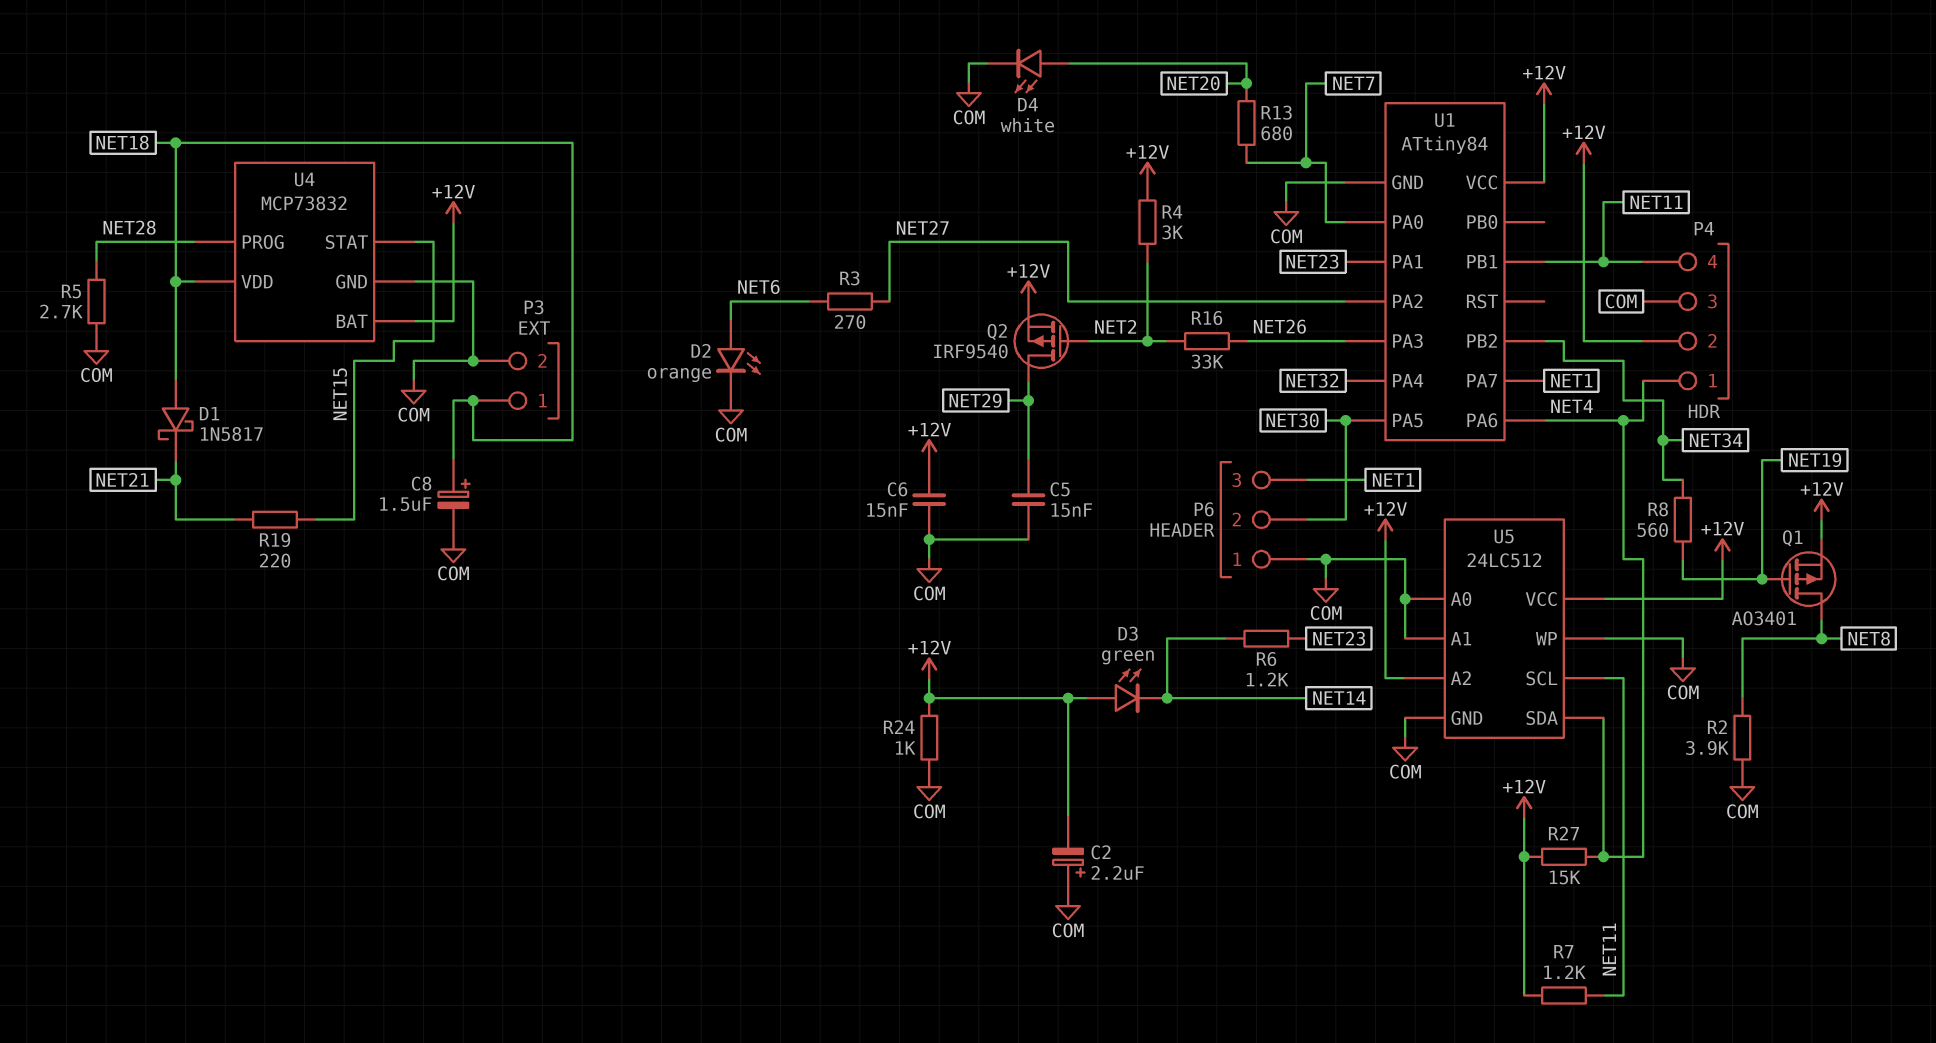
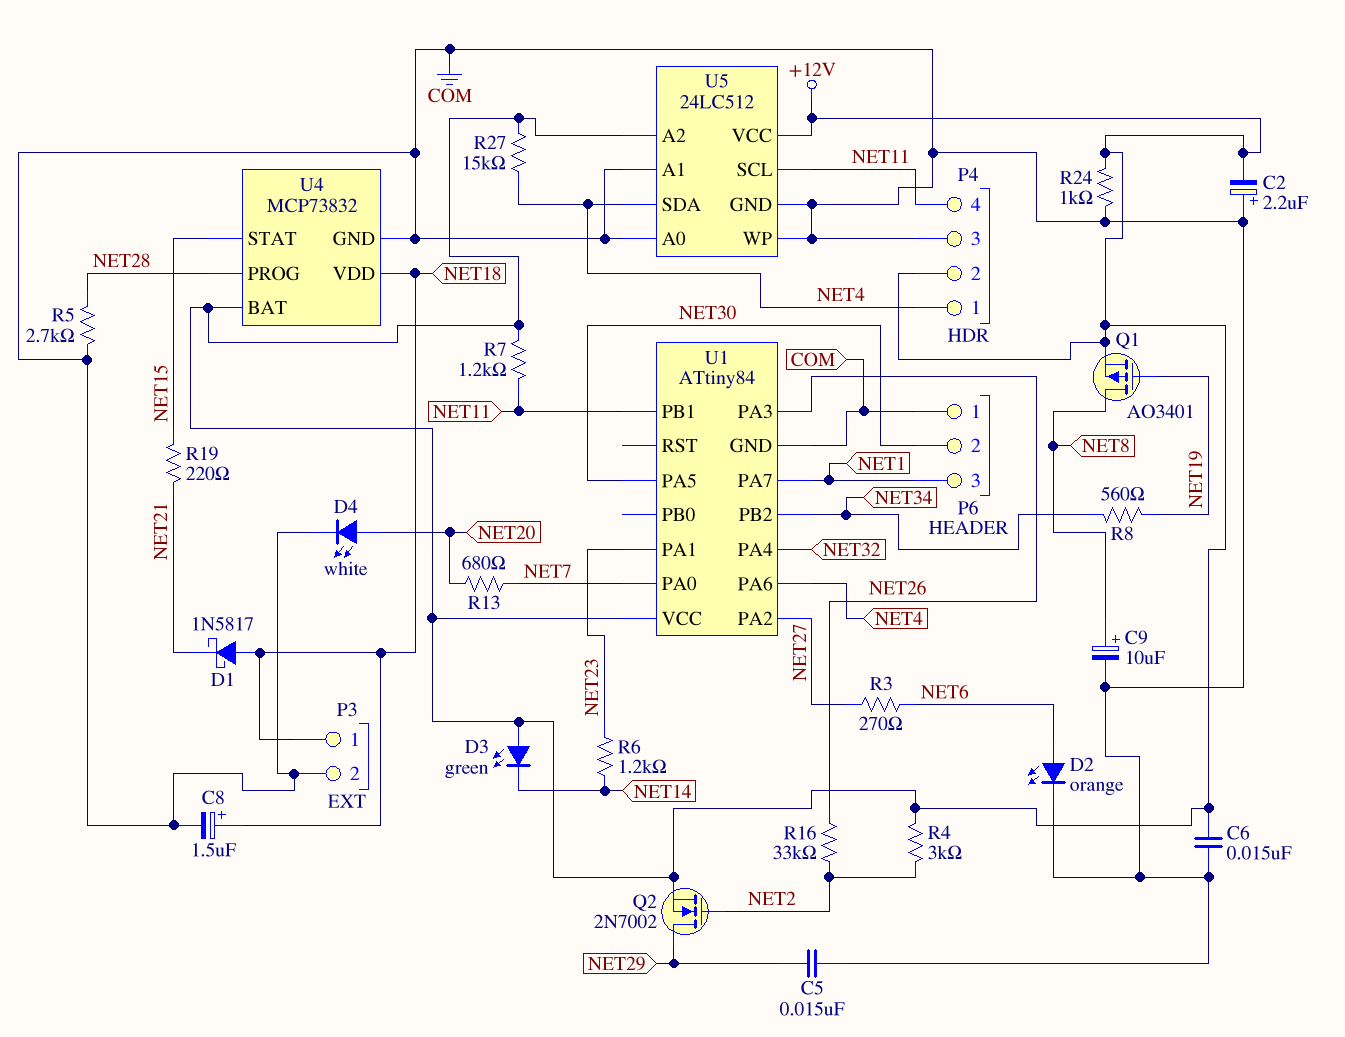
C9: none -> 10uF (plus NET8, minus COM)
Q2: PMOS IRF9540 (G NET2, D NET29, S +12V) -> NMOS 2N7002 (G NET2, D NET29, S +12V)
R2: 3.9k (COM, NET8) -> none

